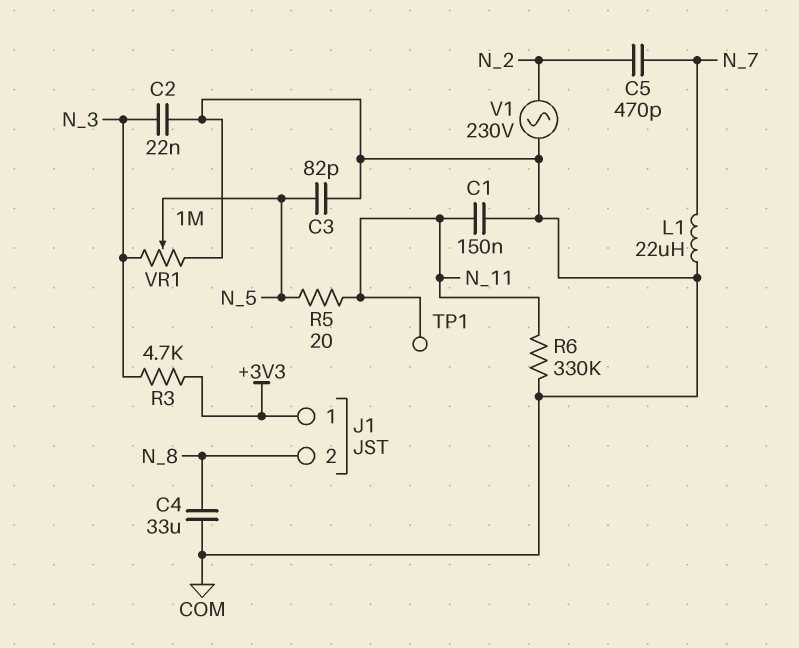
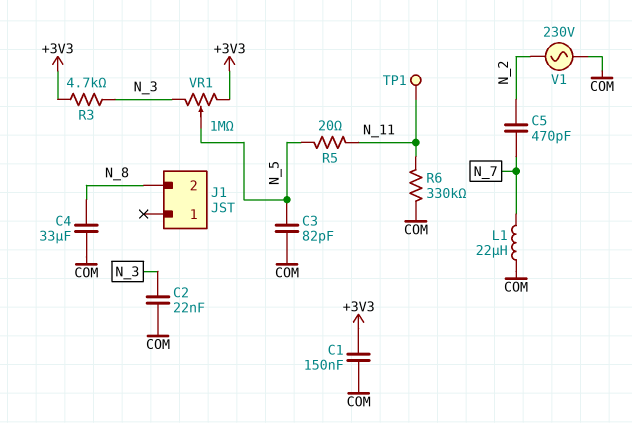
C1: 150nF (COM, N_11) -> 150nF (+3V3, COM)
J1 pin 1: +3V3 -> none
VR1: 1M (COM, N_3, wiper N_5) -> 1M (+3V3, N_3, wiper N_5)

